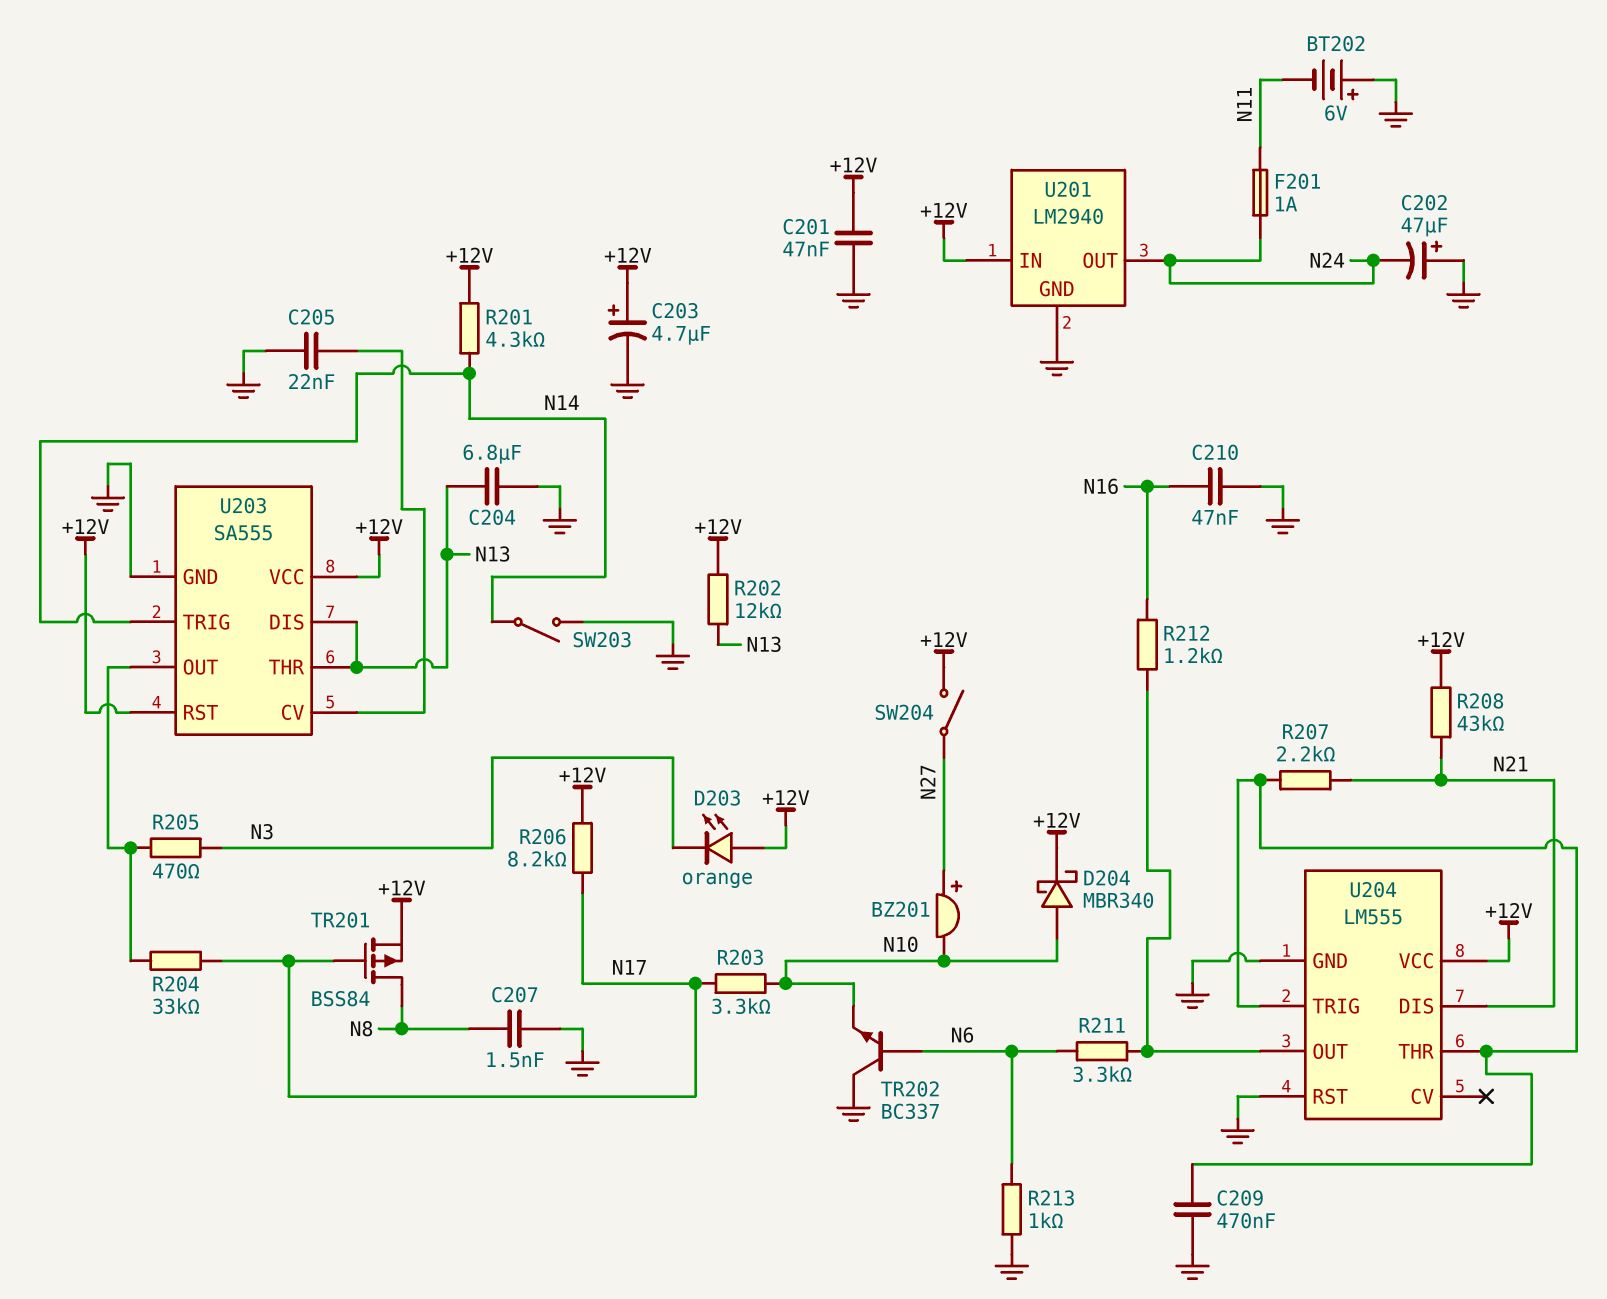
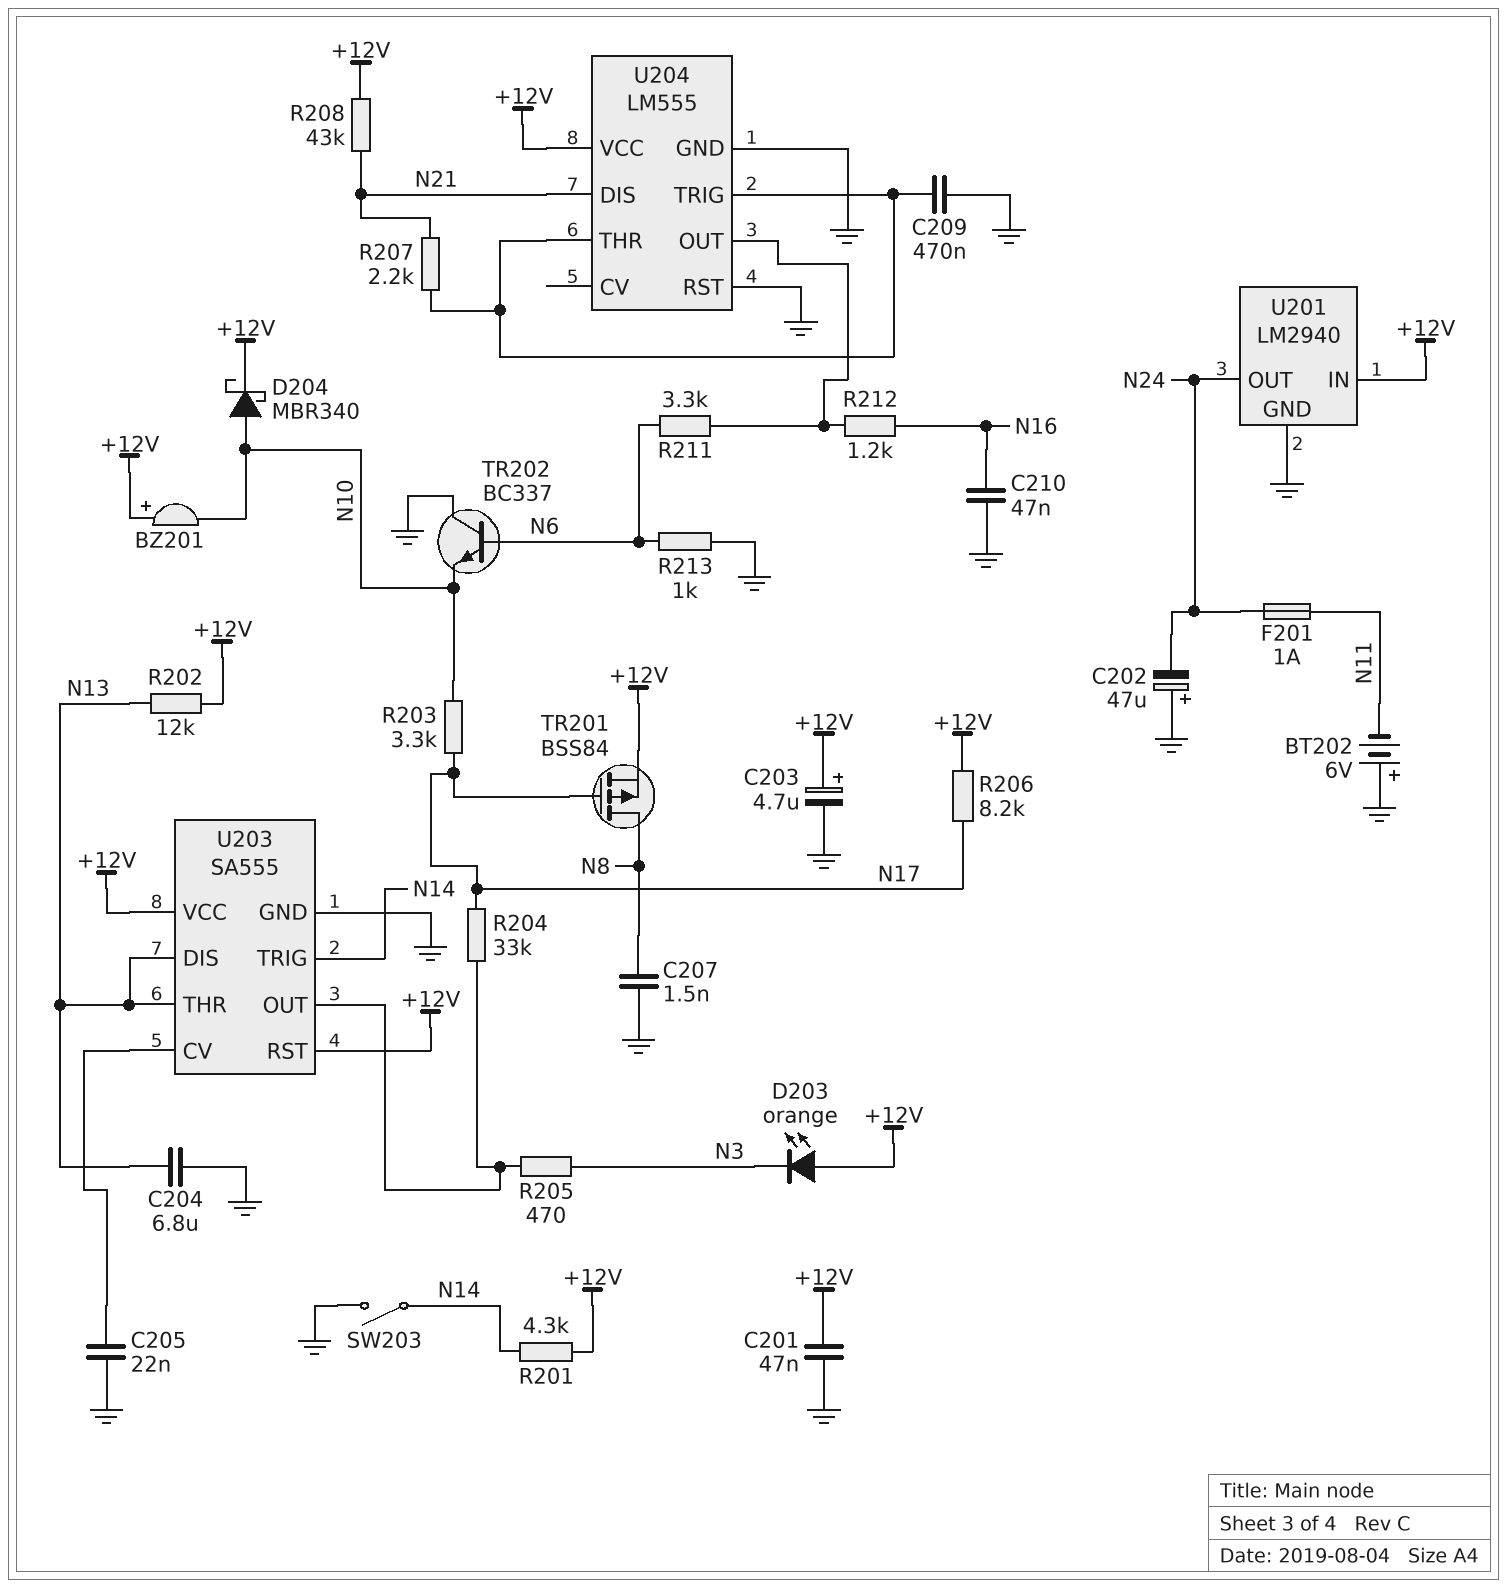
BZ201: buzzer (plus N27, minus N10) -> buzzer (plus +12V, minus N10)
SW204: switch (+12V, N27) -> none

